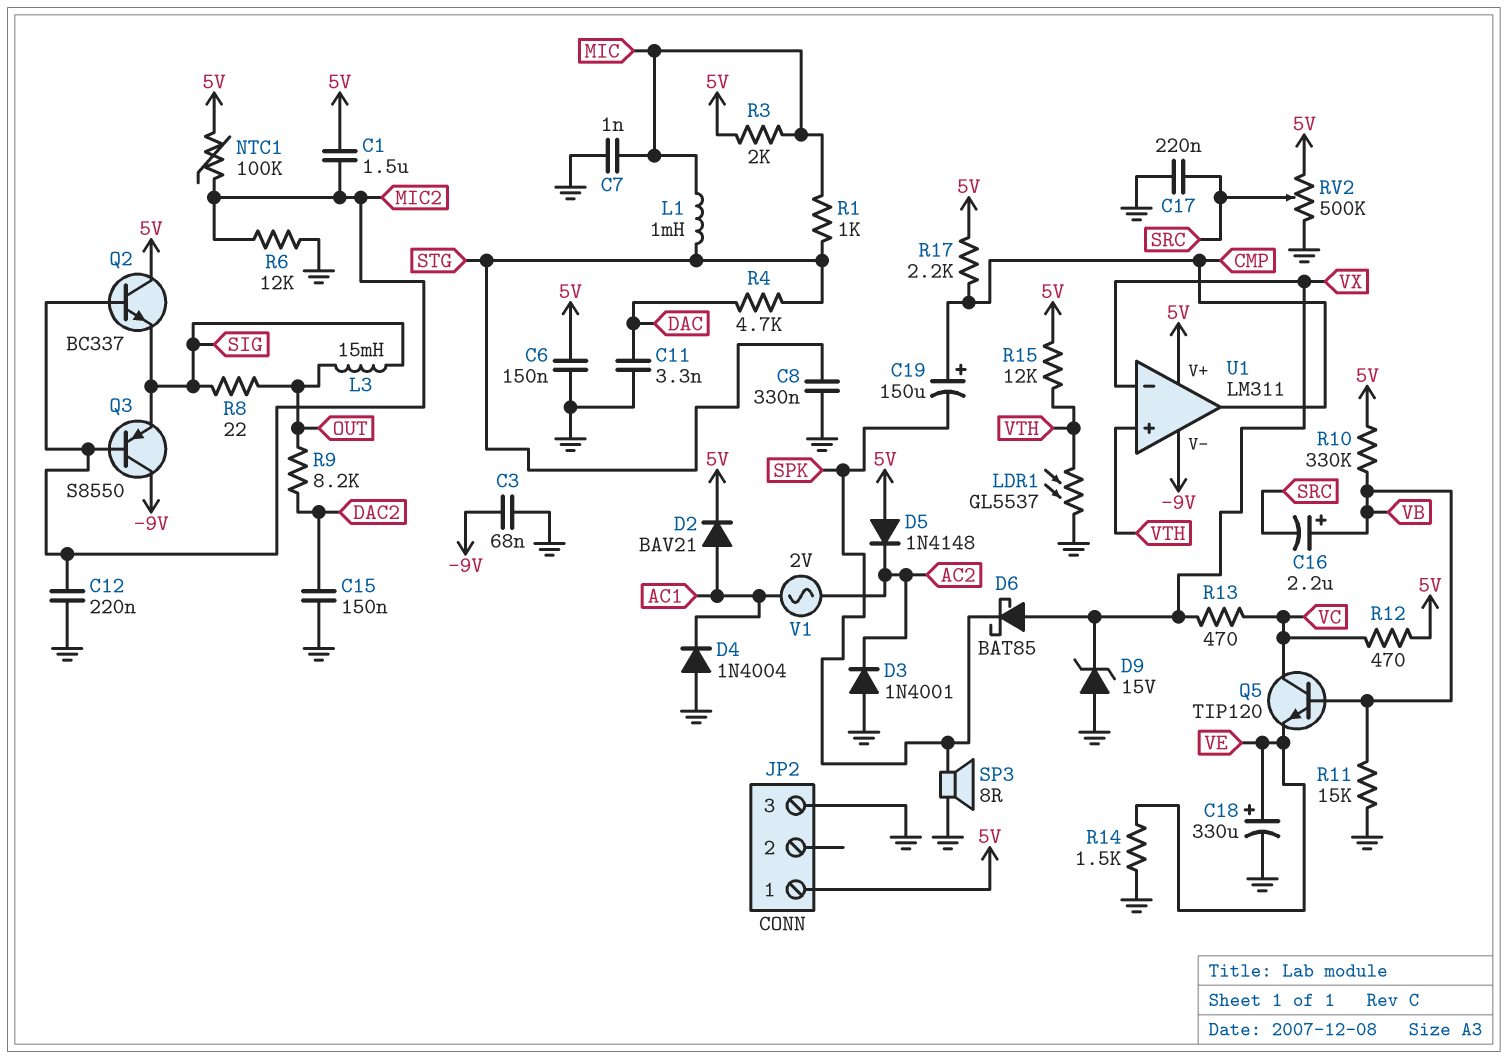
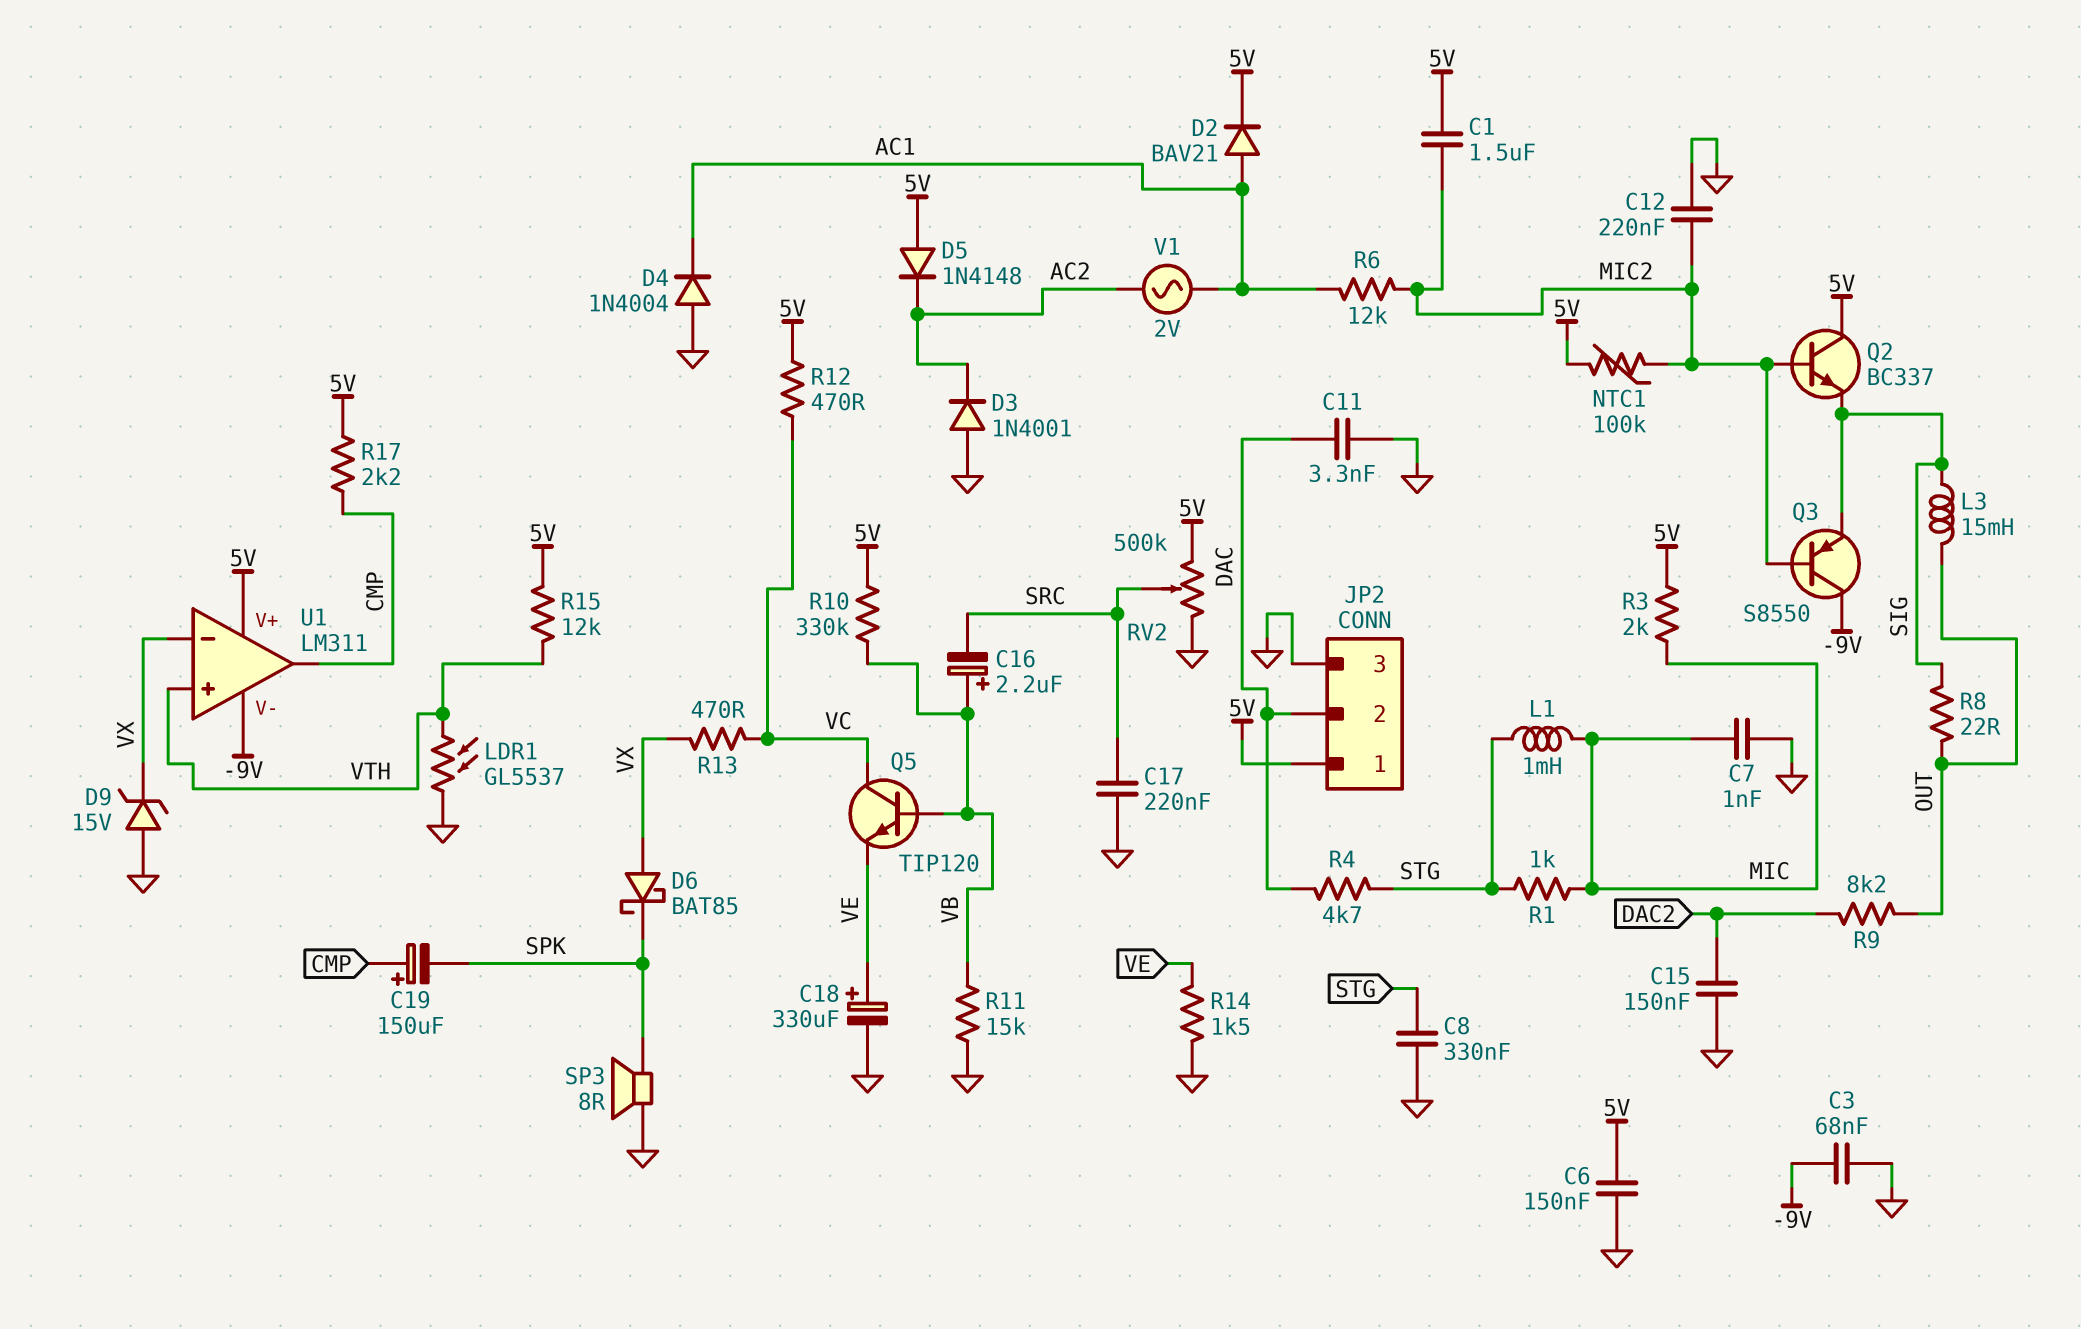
JP2 pin 2: none -> DAC
R6: 12k (GND, MIC2) -> 12k (AC1, MIC2)

